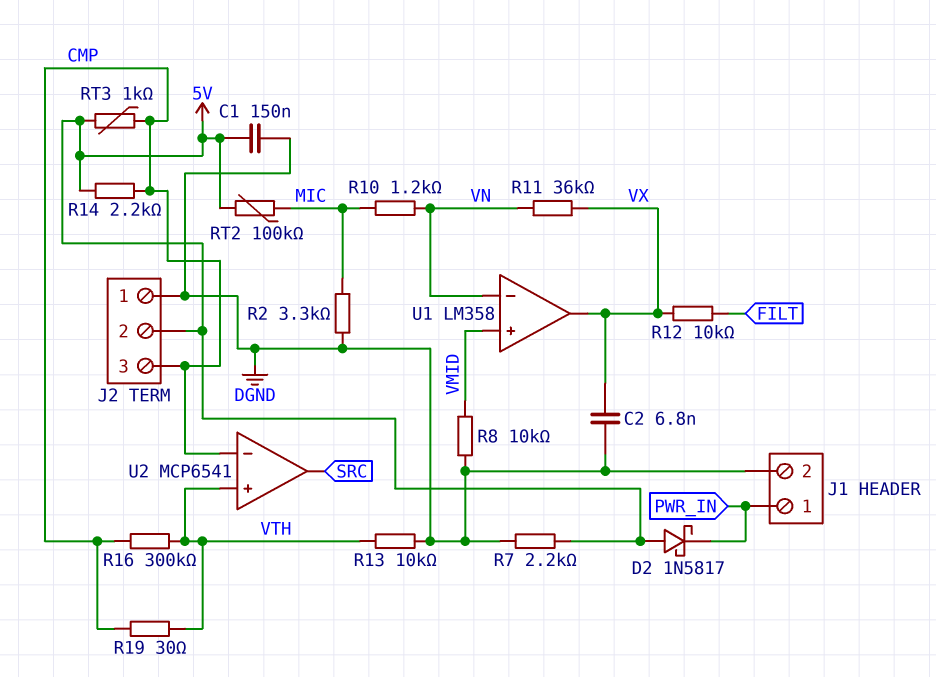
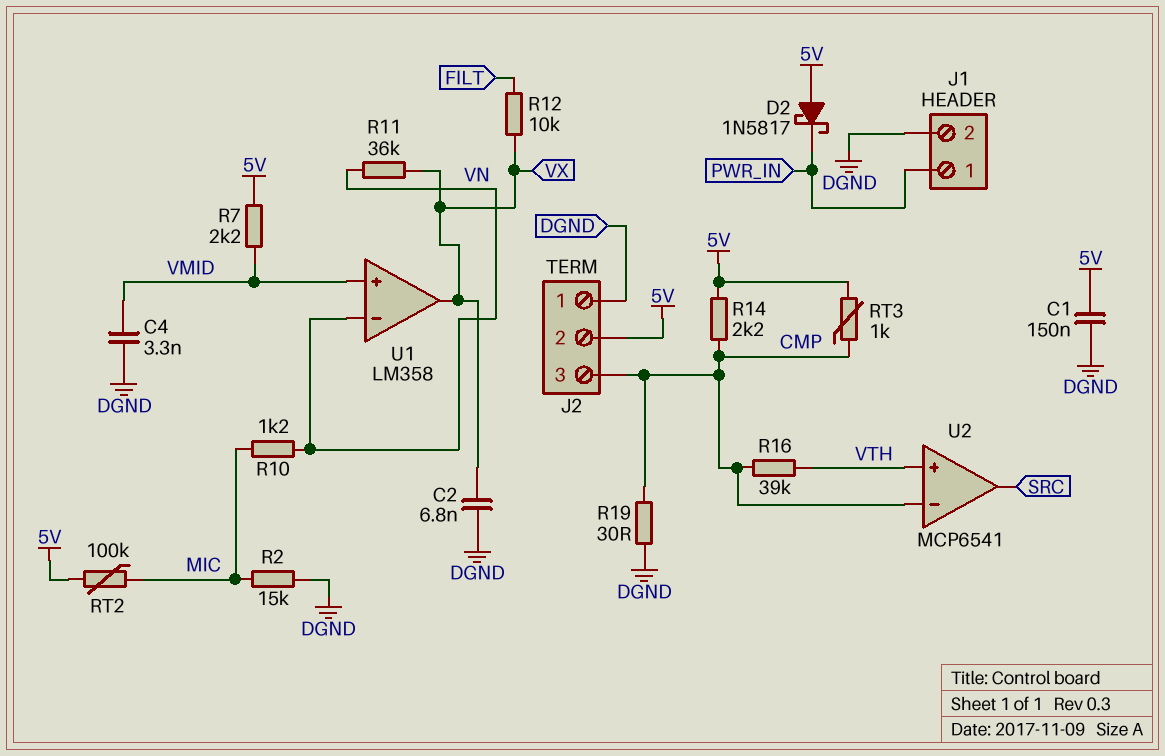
C4: none -> 3.3nF (DGND, VMID)
R2: 3.3k (DGND, MIC) -> 15k (DGND, MIC)
R7: 2.2k (5V, DGND) -> 2.2k (5V, VMID)
R8: 10k (DGND, VMID) -> none
R13: 10k (DGND, VTH) -> none
R16: 300k (CMP, VTH) -> 39k (CMP, VTH)
R19: 30 (CMP, VTH) -> 30 (CMP, DGND)

